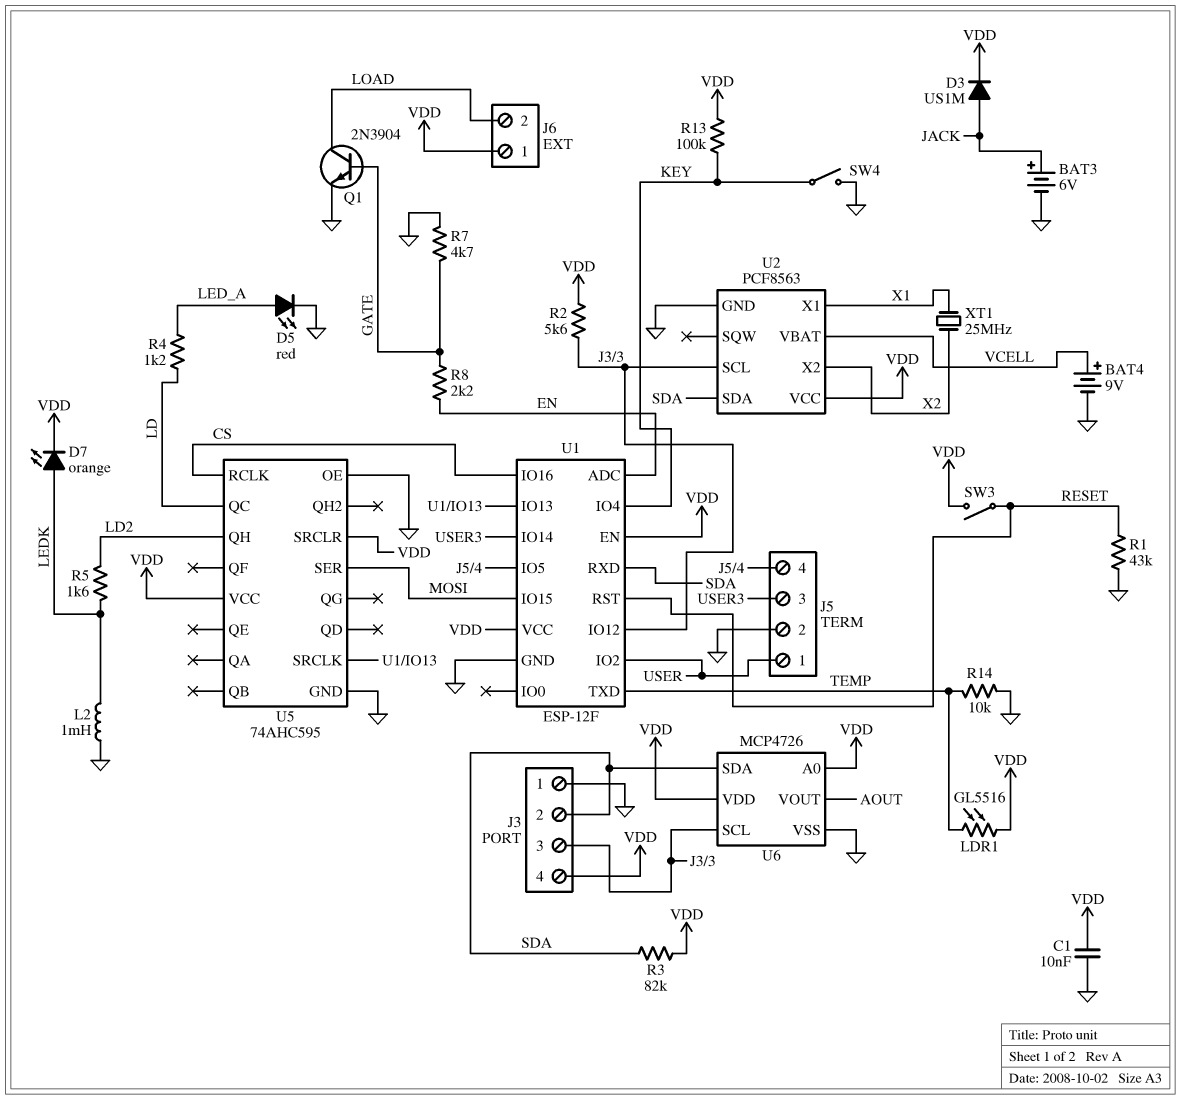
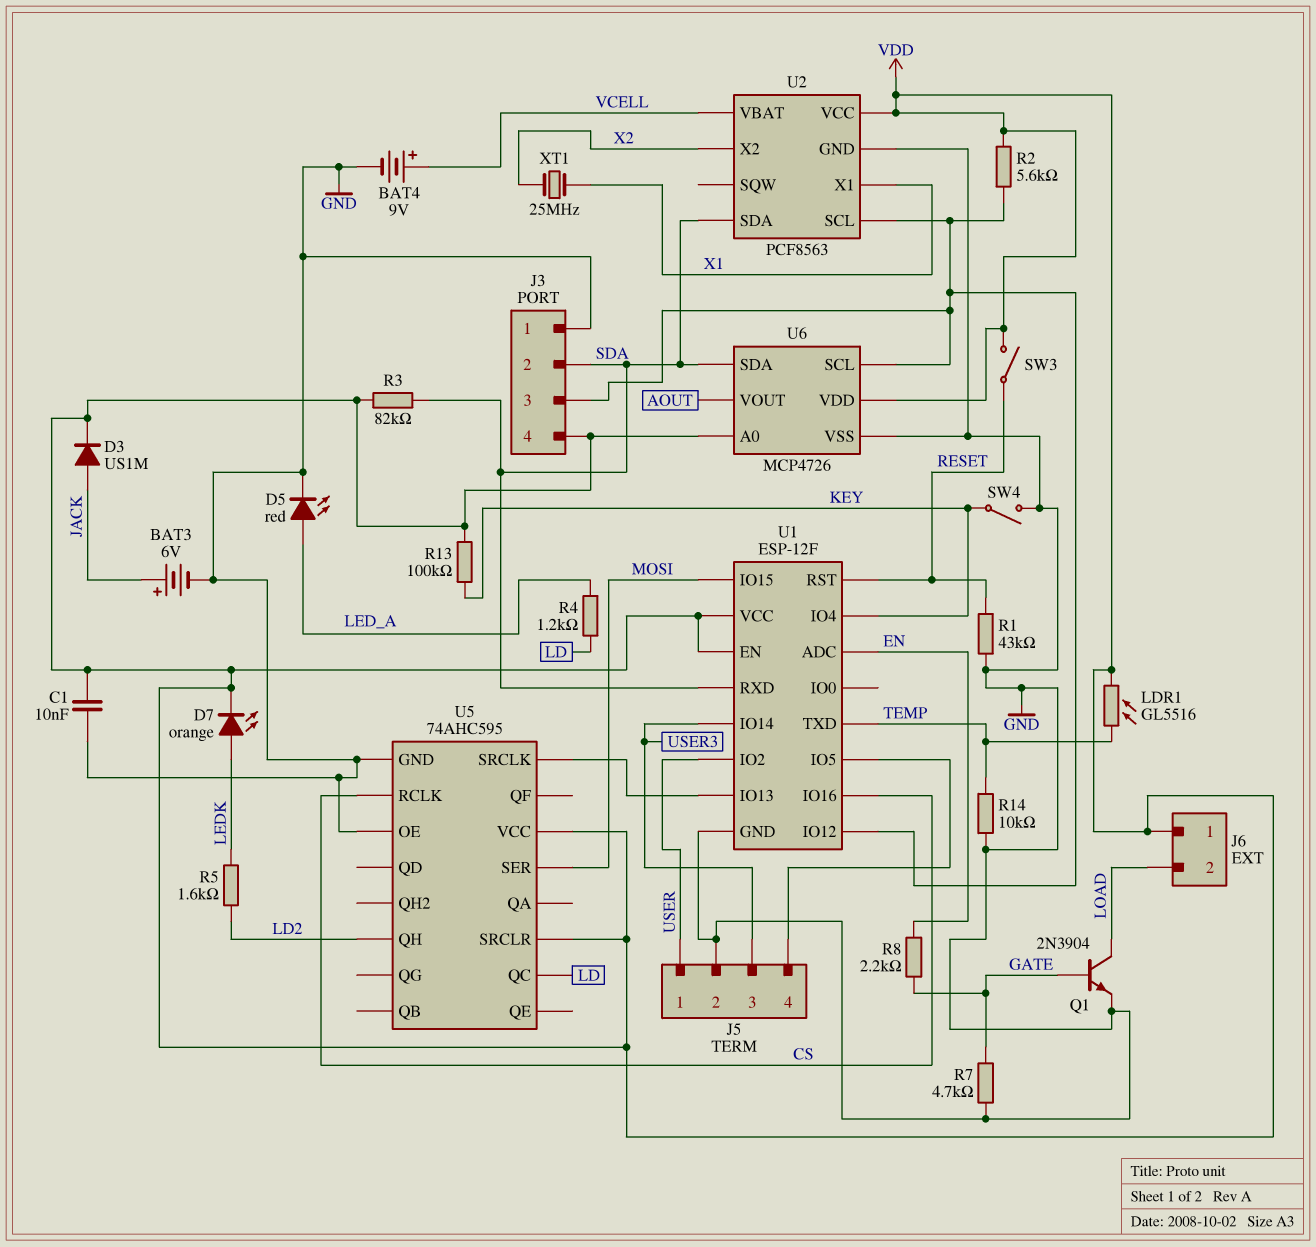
L2: 1mH (GND, LEDK) -> none

